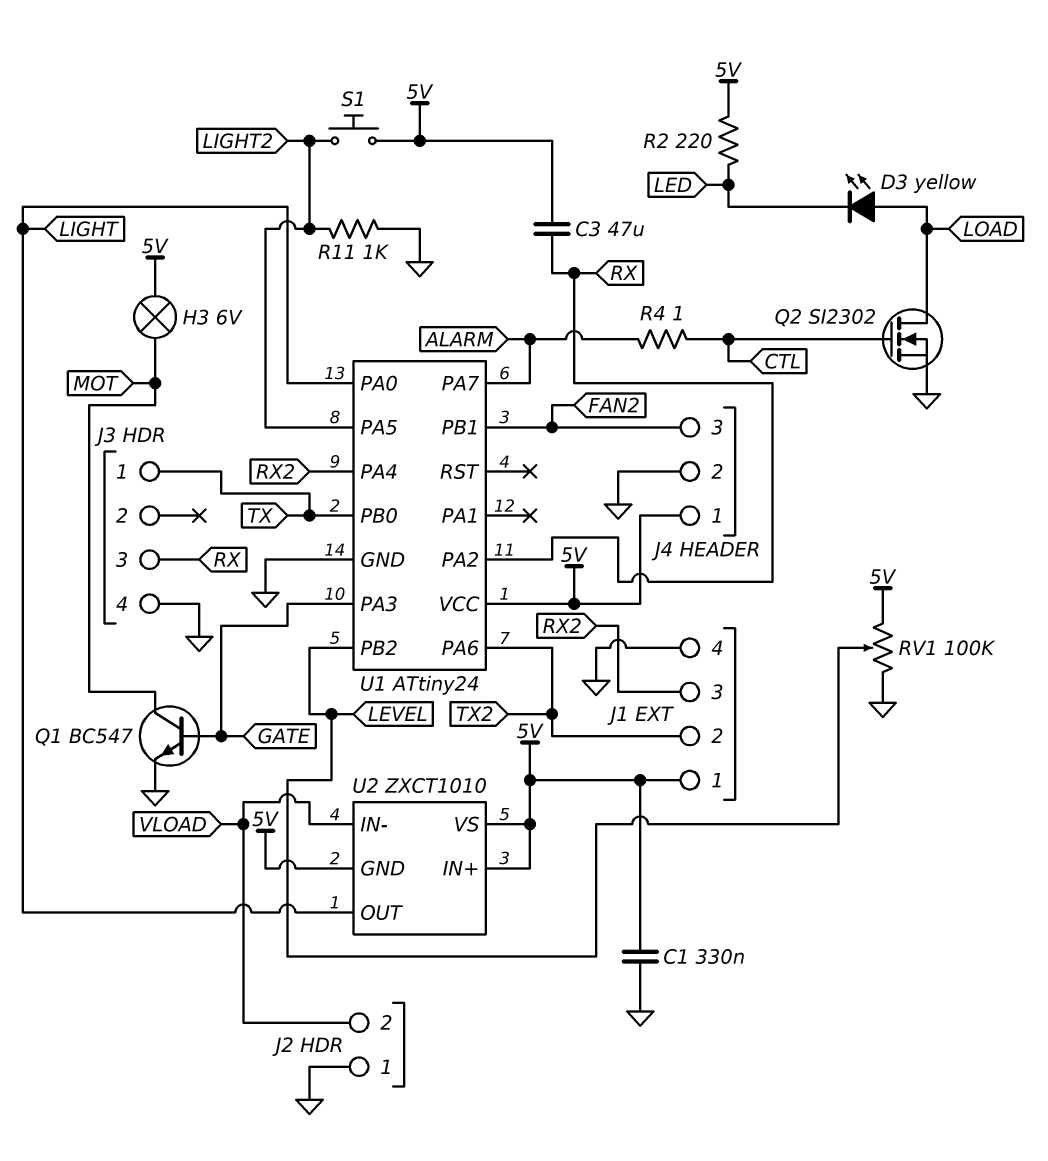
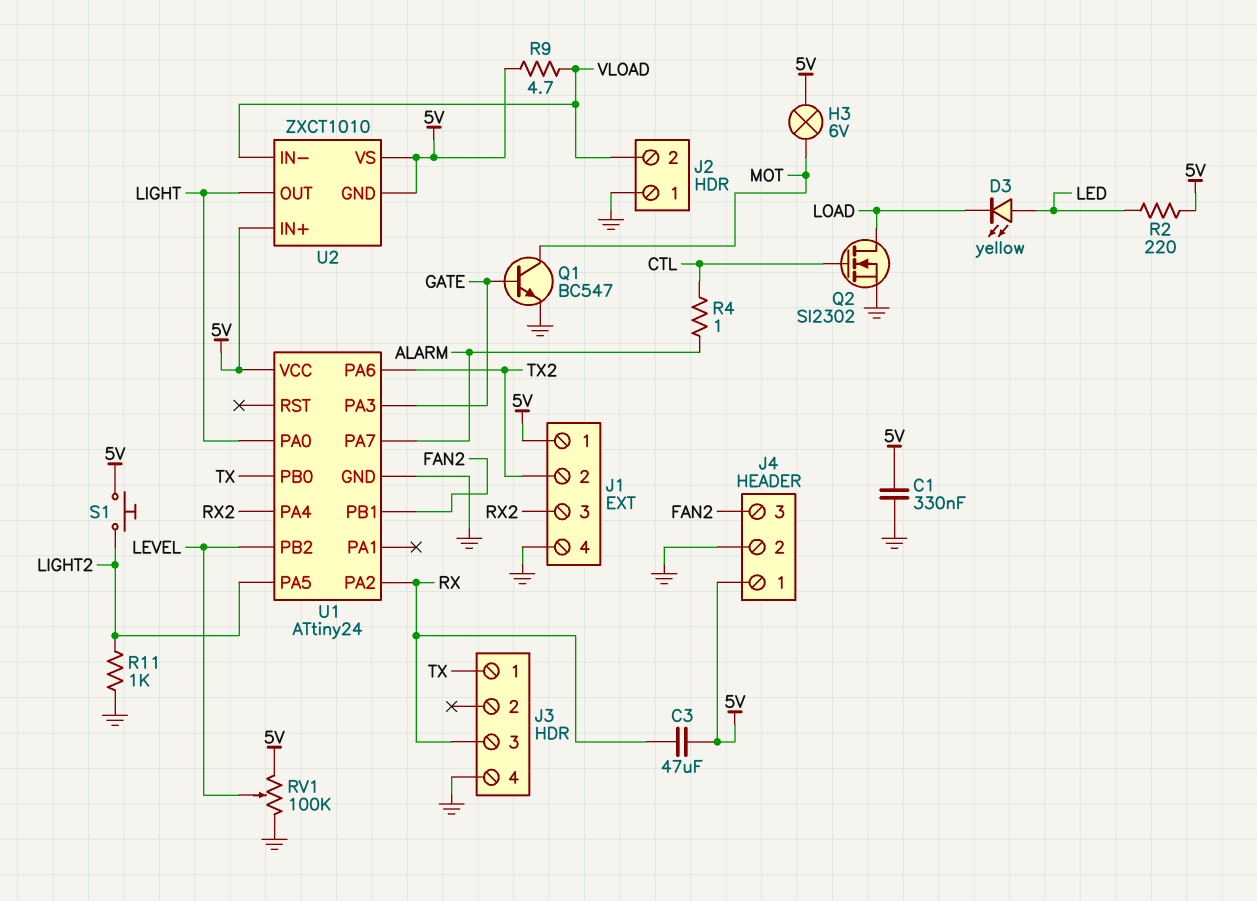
D3: LED yellow (A LOAD, K LED) -> LED yellow (A LED, K LOAD)
R9: none -> 4.7 (5V, VLOAD)

